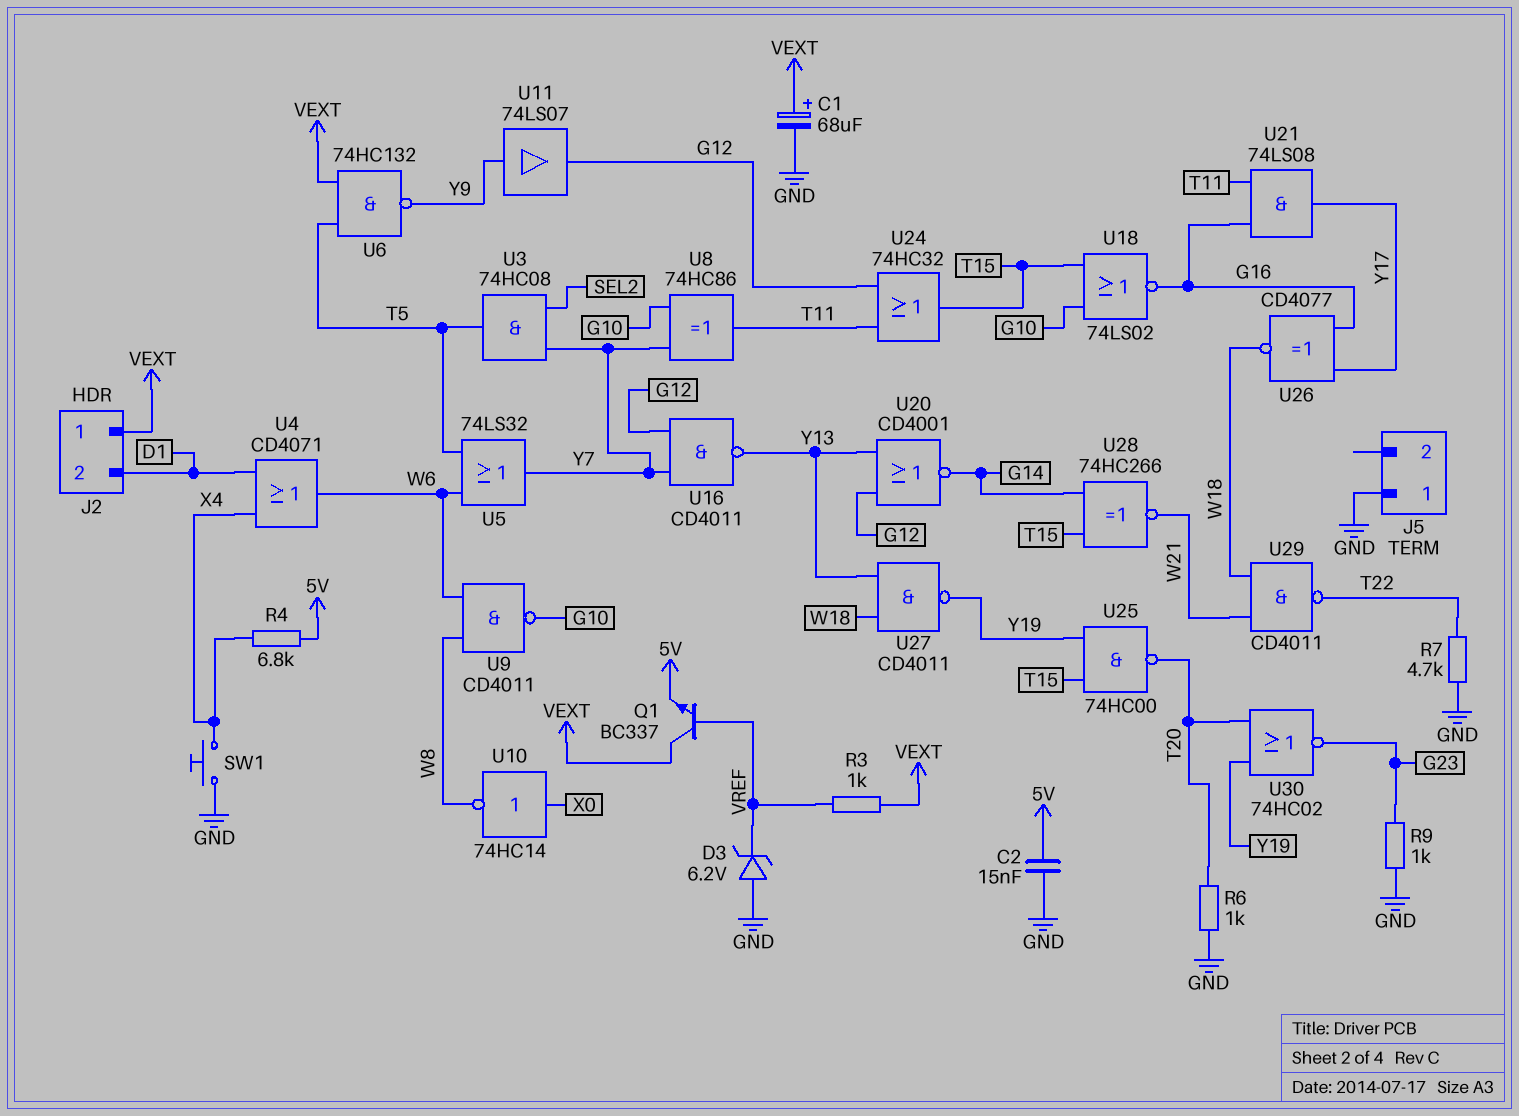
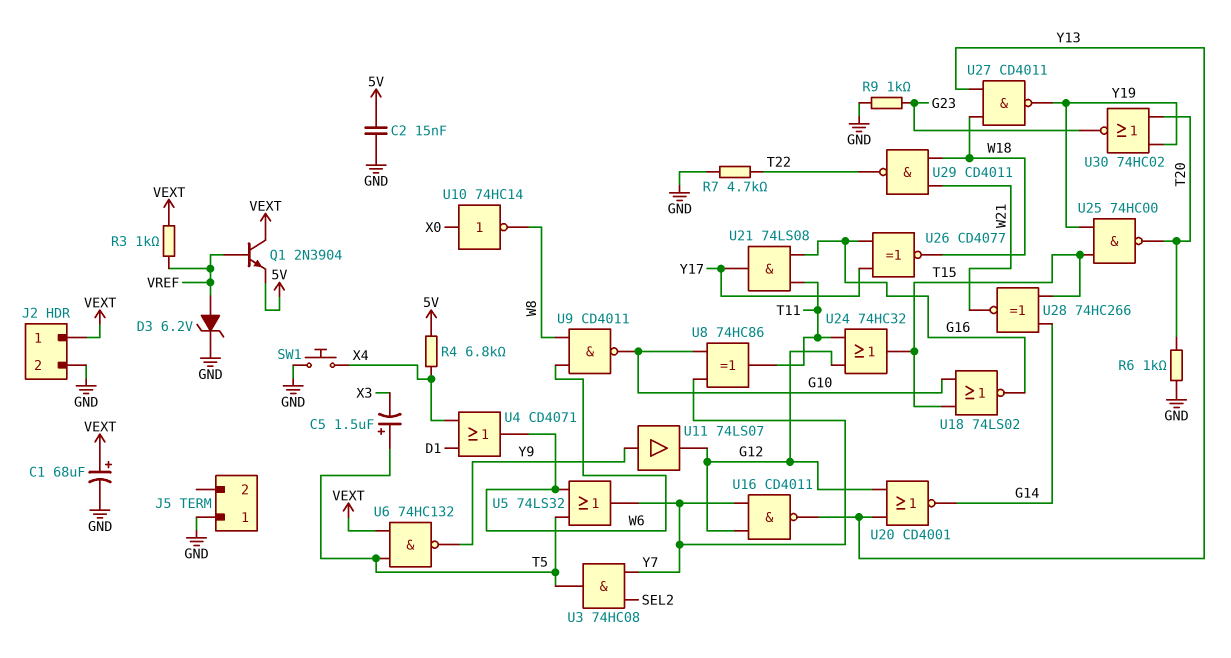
C5: none -> 1.5uF (plus T5, minus X3)
D3: zener 6.2V (A GND, K VREF) -> zener 6.2V (A VREF, K GND)
J2 pin 2: D1 -> GND
Q1: NPN BC337 (B VREF, C VEXT, E 5V) -> NPN 2N3904 (B VREF, C VEXT, E 5V)

